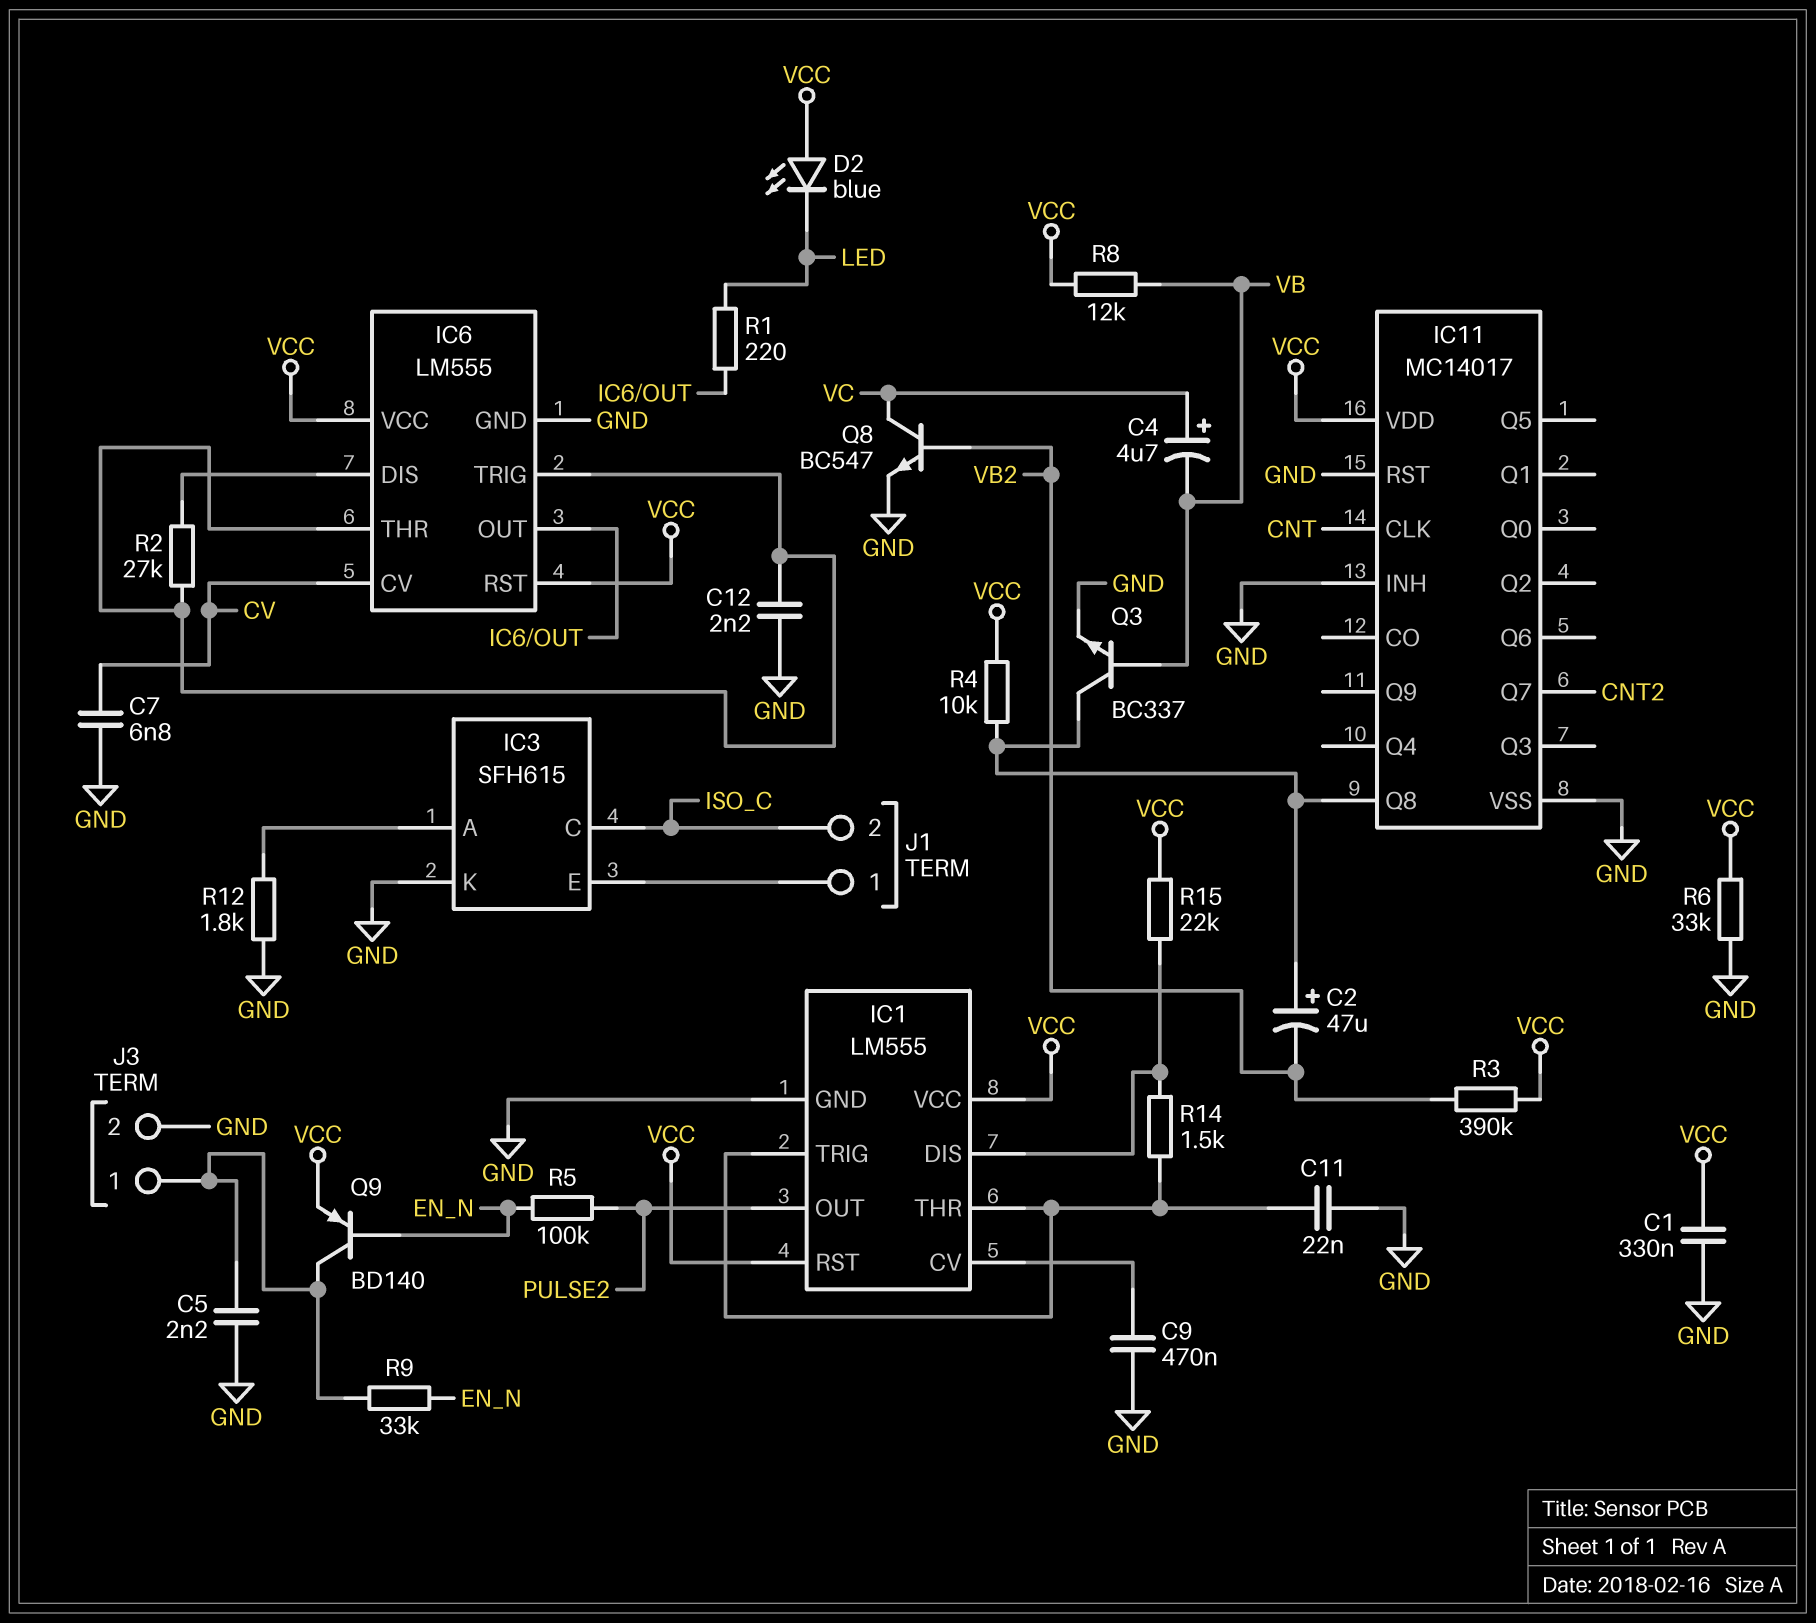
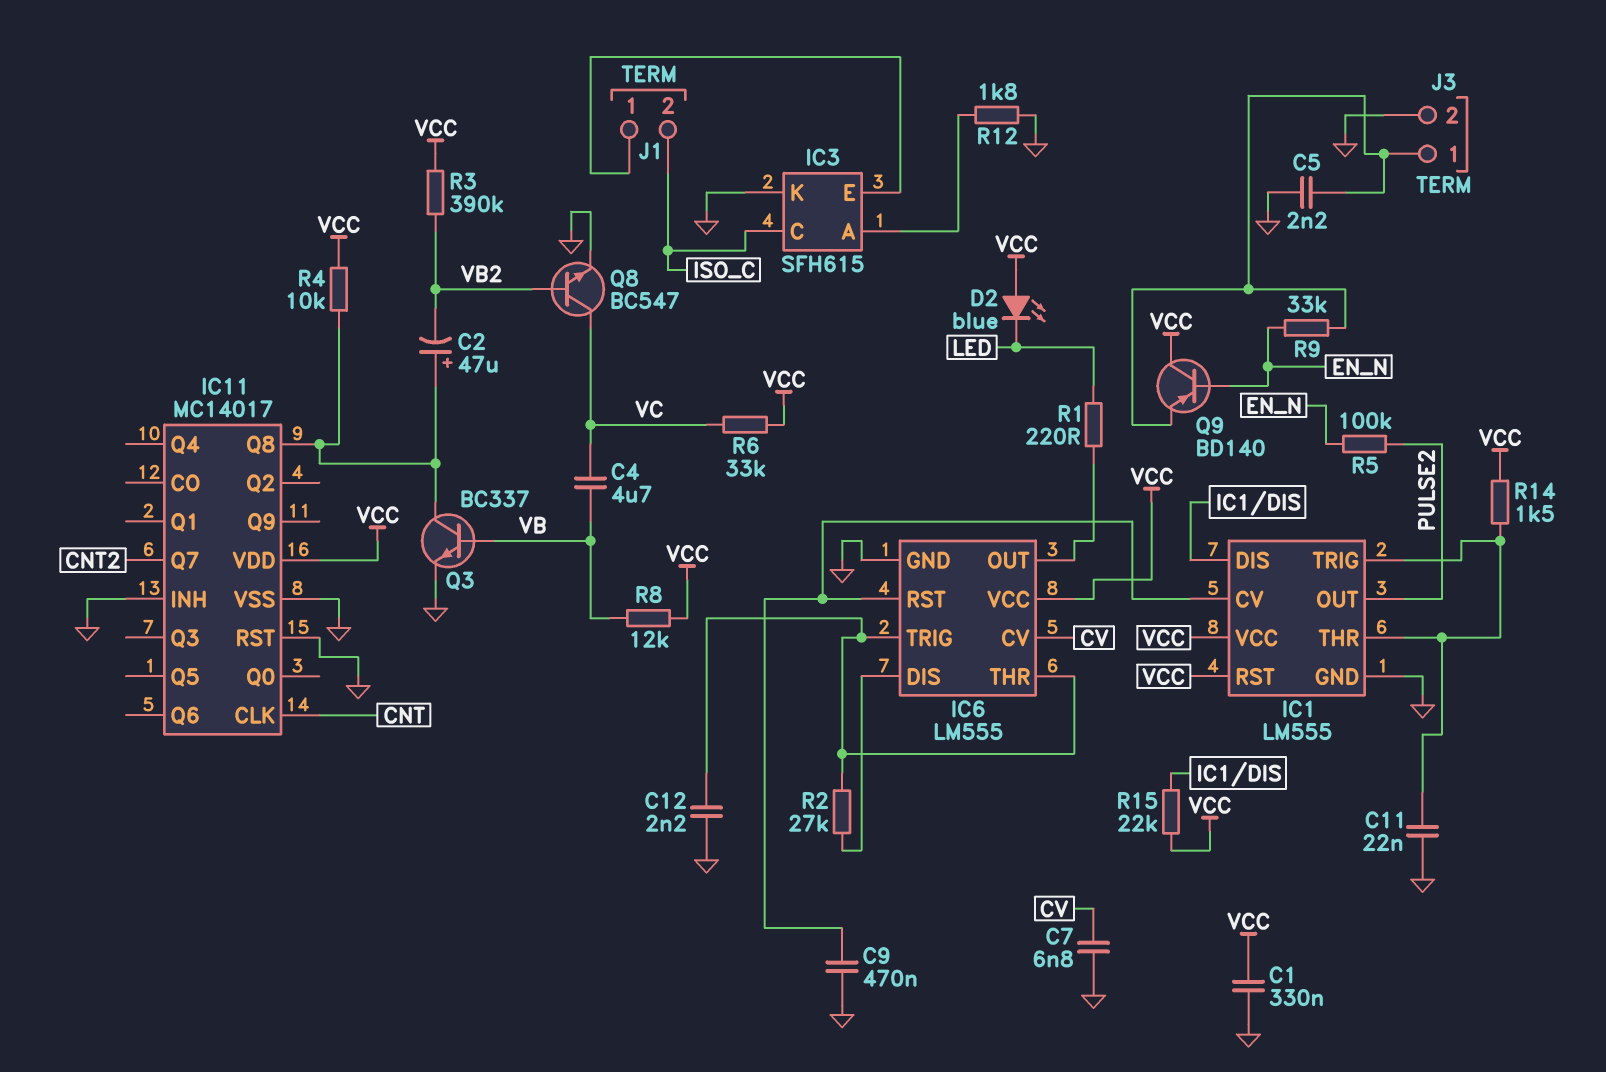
C4: 4.7uF (plus VC, minus VB) -> 4.7uF (VB, VC)
IC6 pin RST: VCC -> IC1/CV
Q9: PNP BD140 (B EN_N, C J3/1, E VCC) -> PNP BD140 (B EN_N, C VCC, E J3/1)
R6: 33k (GND, VCC) -> 33k (VC, VCC)
R14: 1.5k (IC1/DIS, IC1/THR) -> 1.5k (IC1/THR, VCC)

